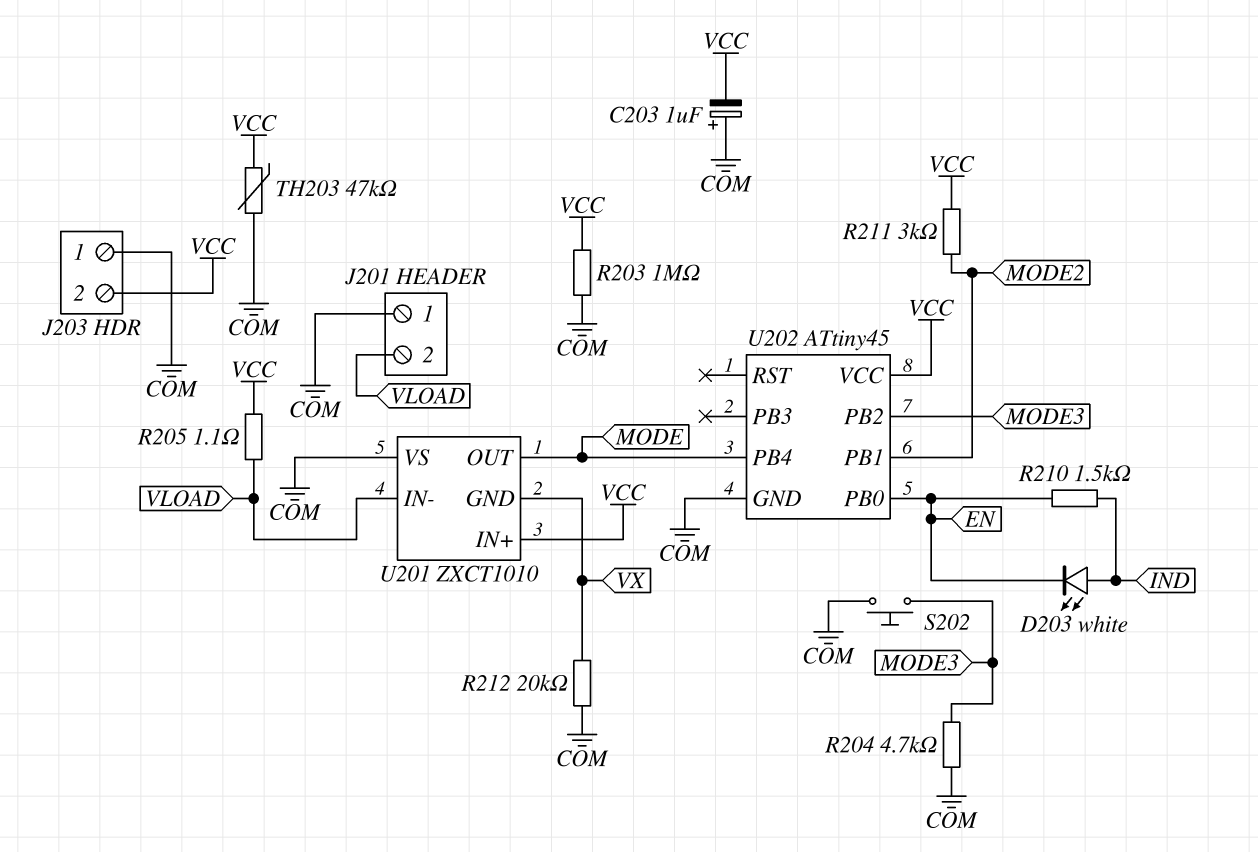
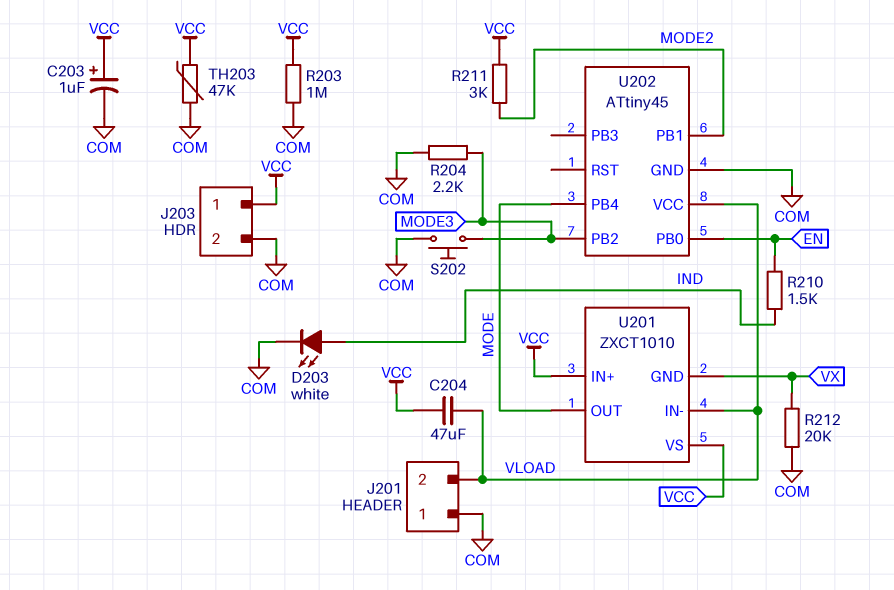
C203: 1uF (plus COM, minus VCC) -> 1uF (plus VCC, minus COM)
C204: none -> 47uF (VCC, VLOAD)
D203: LED white (A IND, K EN) -> LED white (A IND, K COM)
J203 pin 1: COM -> VCC
J203 pin 2: VCC -> COM
R204: 4.7k (COM, MODE3) -> 2.2k (COM, MODE3)
R205: 1.1 (VCC, VLOAD) -> none
U201 pin VS: COM -> VCC
U202 pin VCC: VCC -> VLOAD

